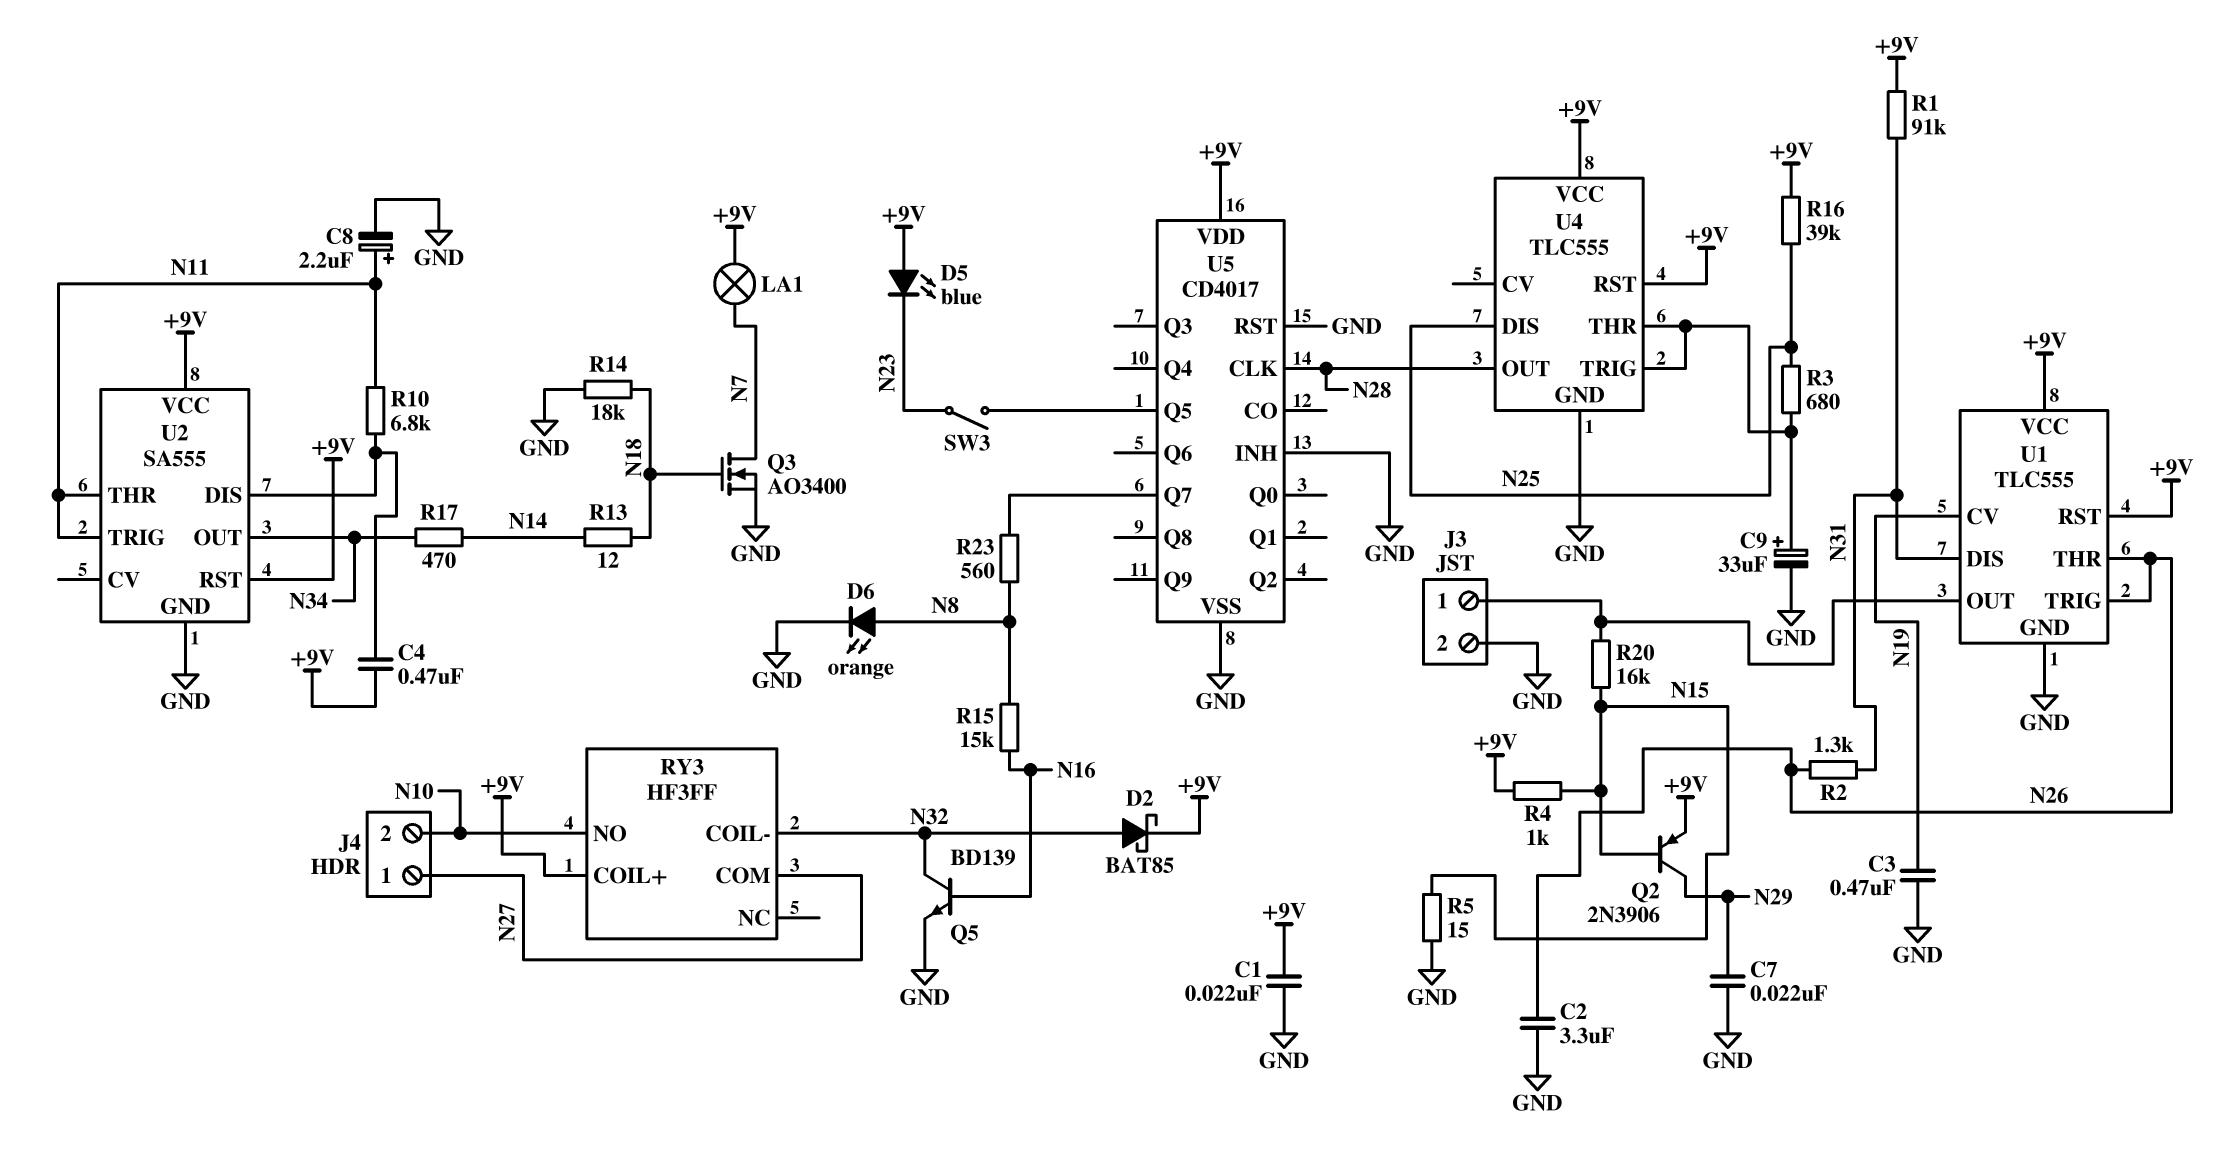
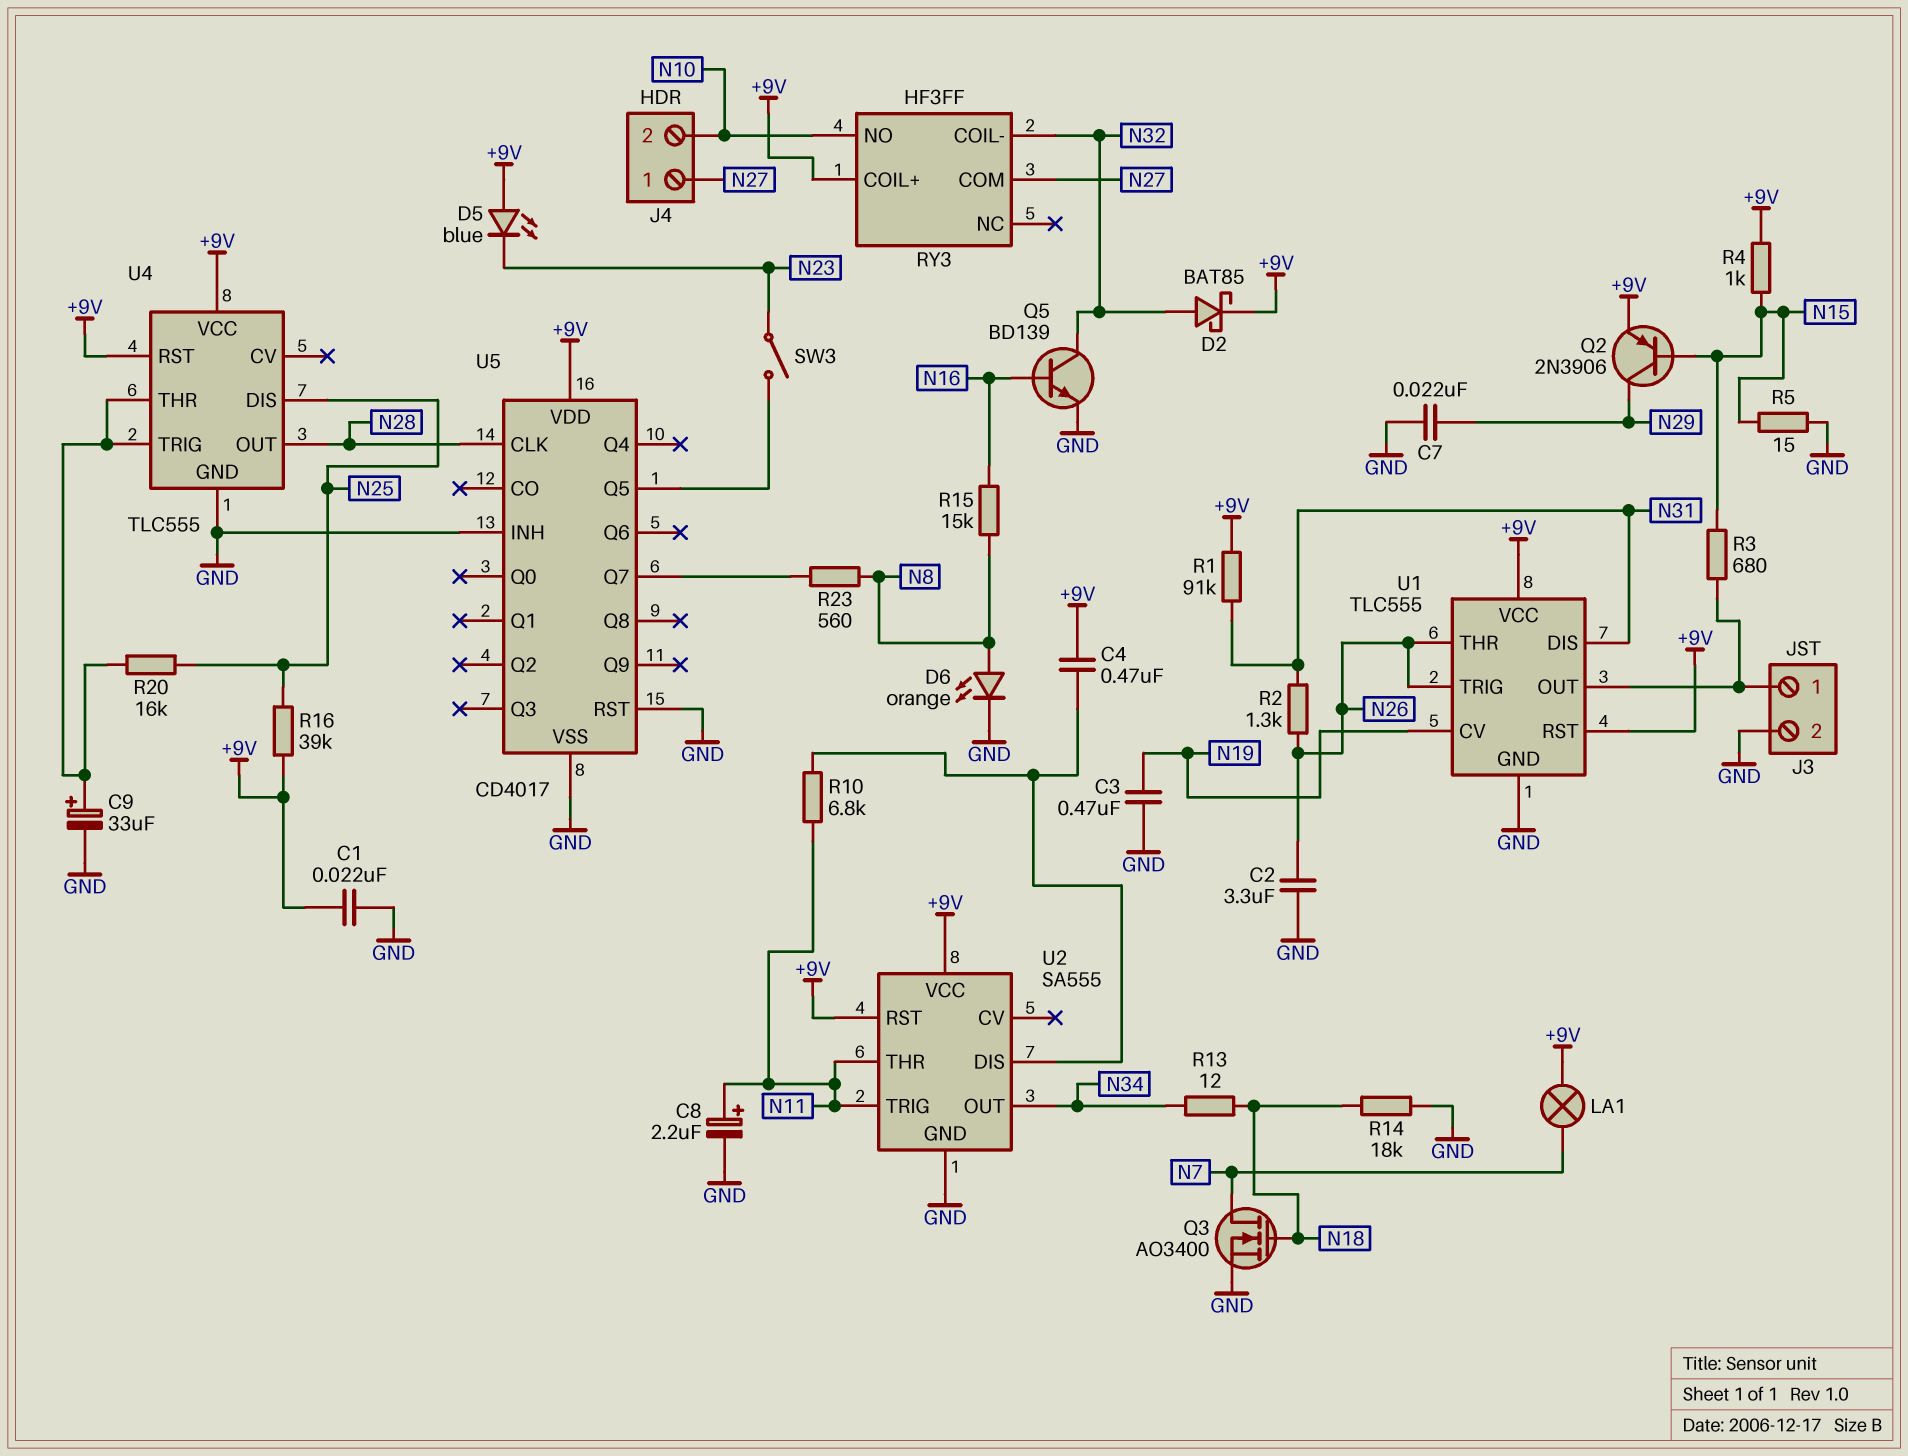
R3: 680 (N25, U4/THR) -> 680 (J3/1, N15)
R13: 12 (N14, N18) -> 12 (N18, N34)
R17: 470 (N14, N34) -> none
R20: 16k (J3/1, N15) -> 16k (N25, U4/THR)

